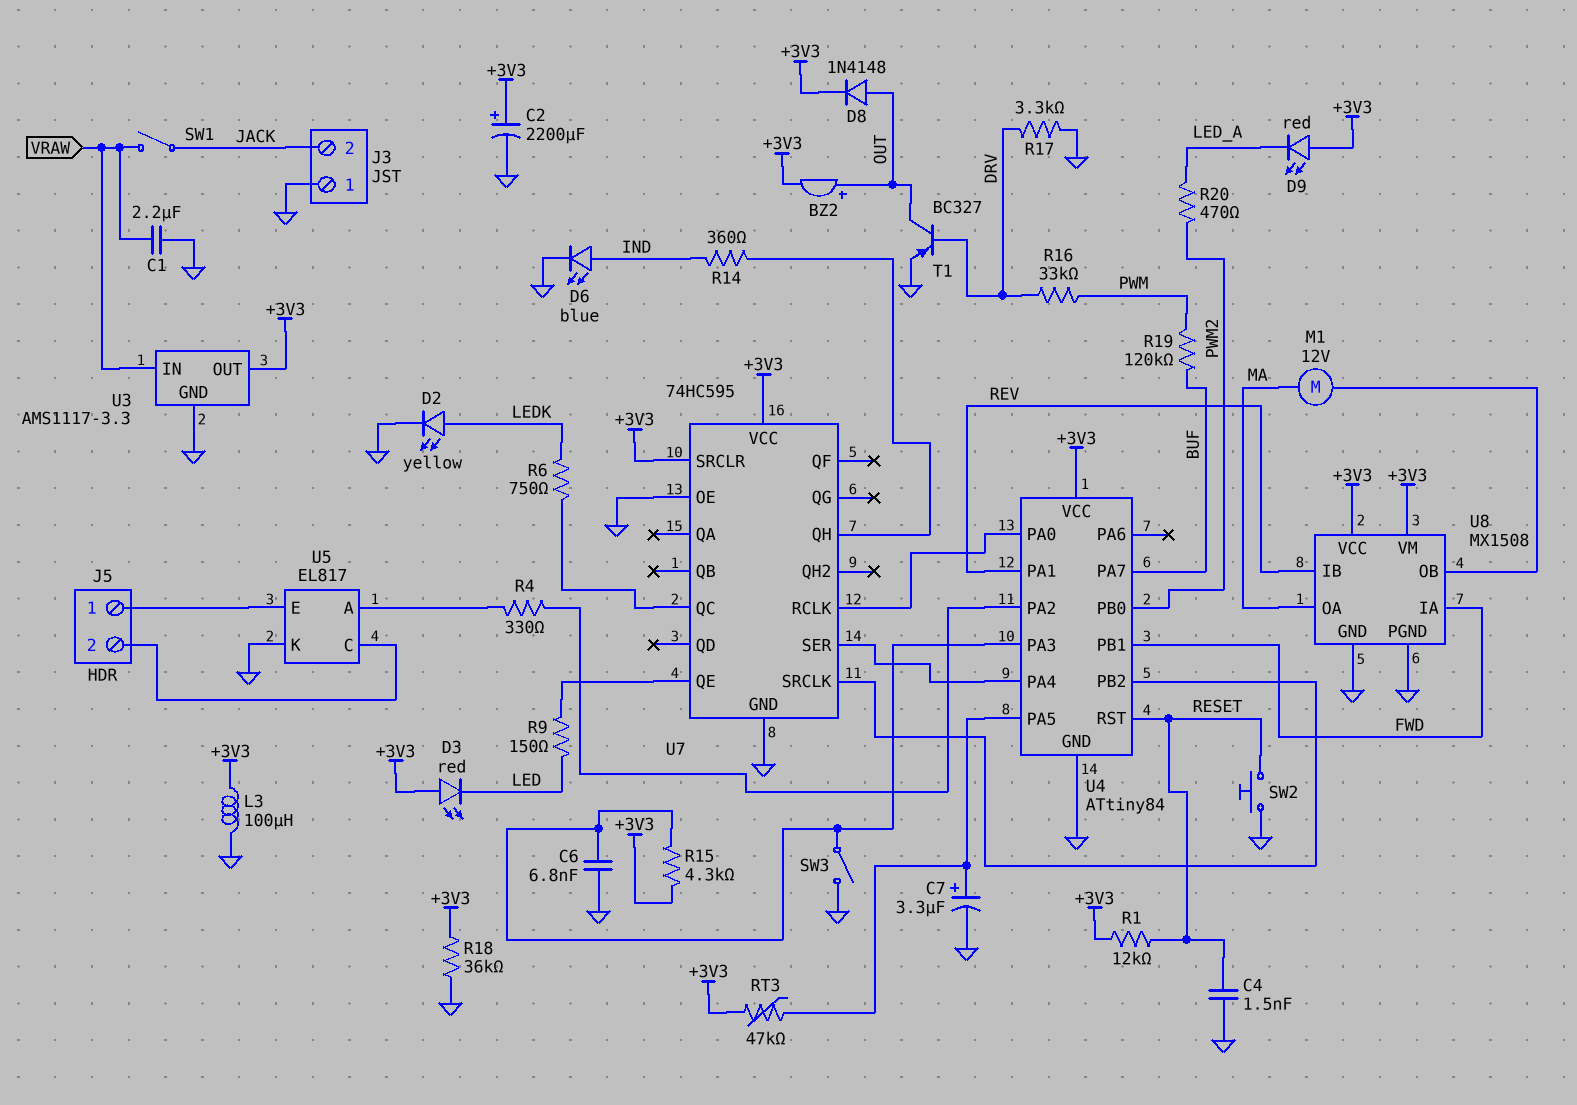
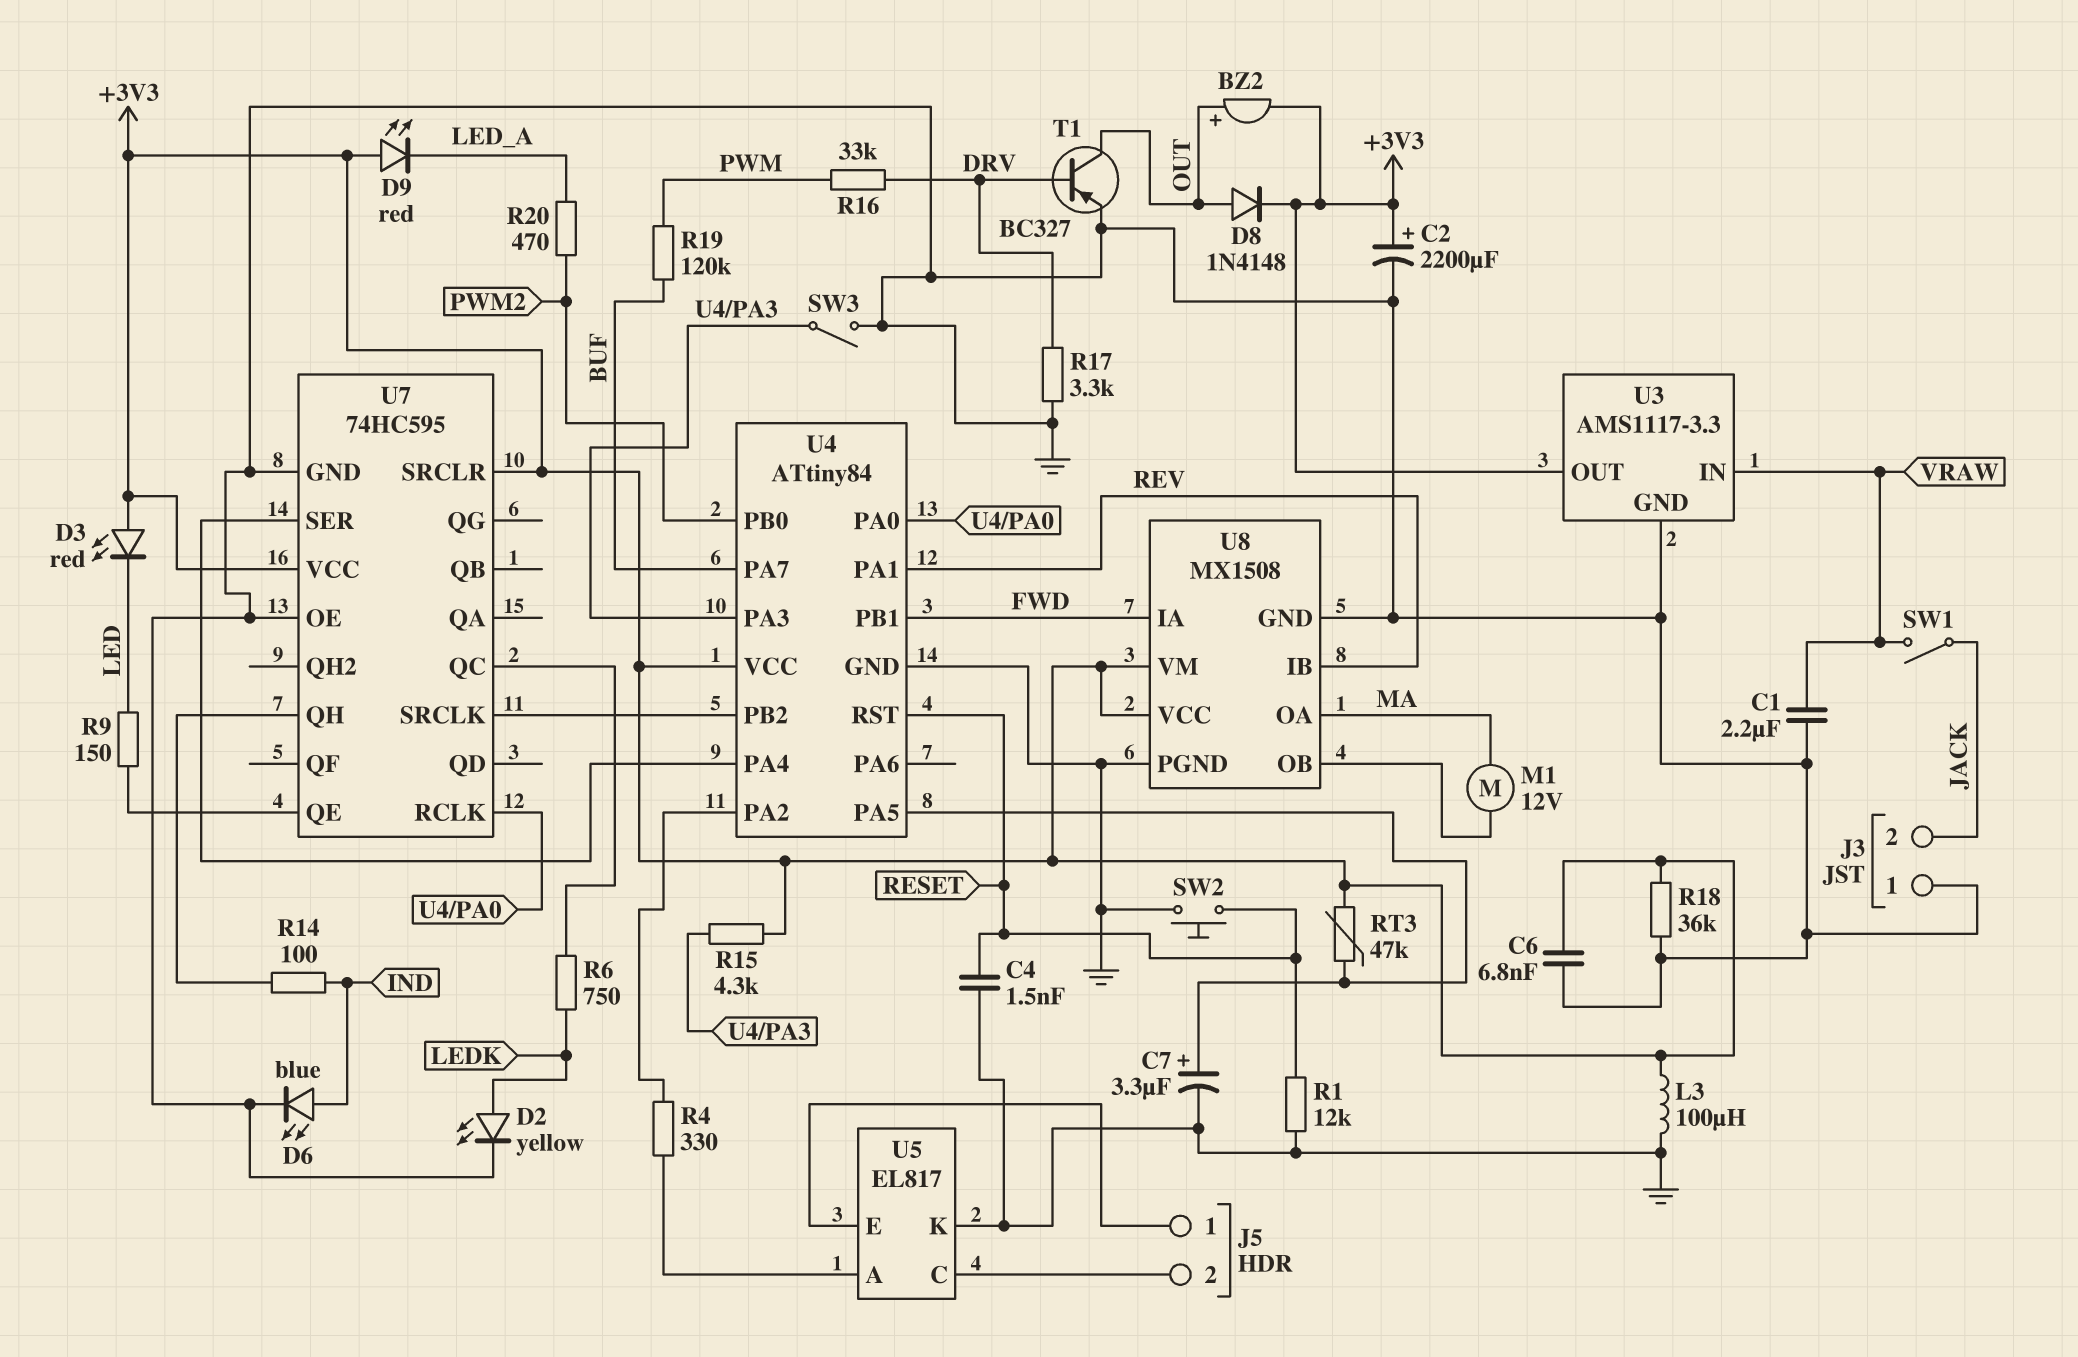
C6: 6.8nF (GND, U4/PA3) -> 6.8nF (+3V3, GND)
R1: 12k (+3V3, RESET) -> 12k (GND, RESET)
R14: 360 (IND, U7/QH) -> 100 (IND, U7/QH)

